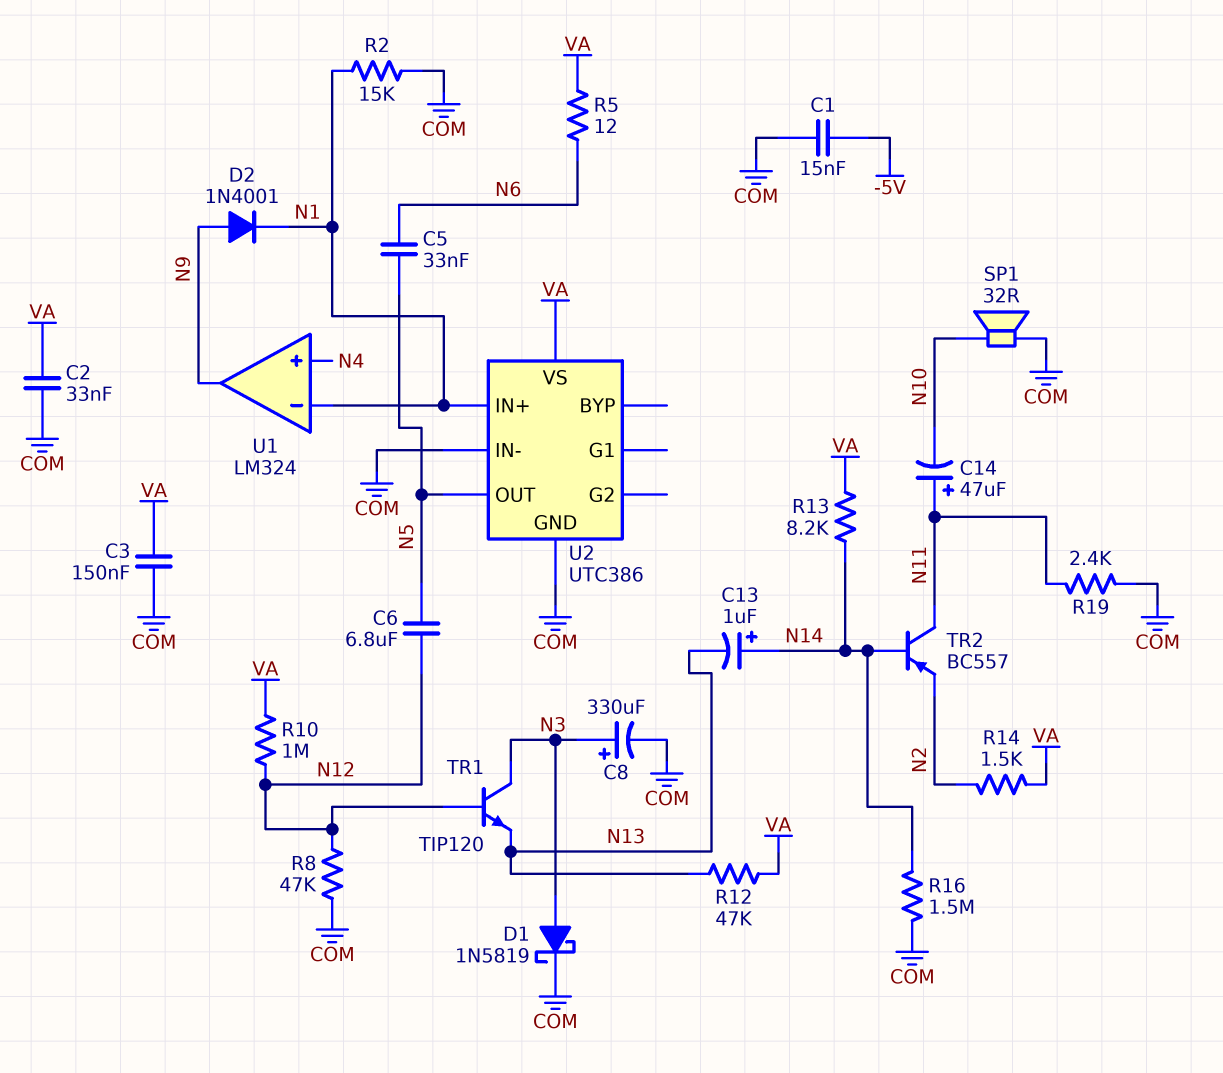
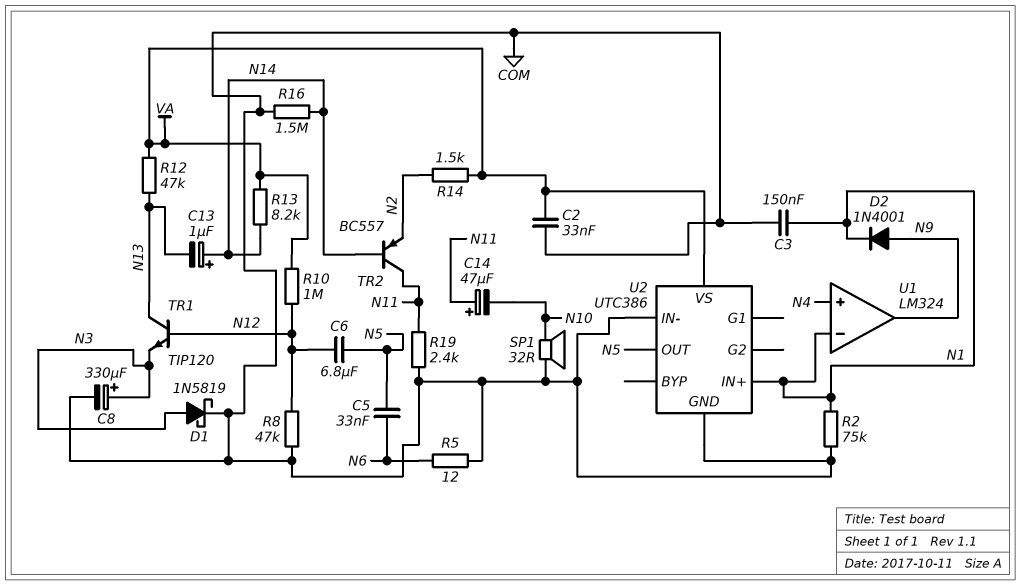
C1: 15nF (-5V, COM) -> none
C3: 150nF (COM, VA) -> 150nF (COM, N1)
R2: 15k (COM, N1) -> 75k (COM, N1)
R5: 12 (N6, VA) -> 12 (COM, N6)
TR1: NPN TIP120 (B N12, C N3, E N13) -> NPN TIP120 (B N12, C N13, E N3)

